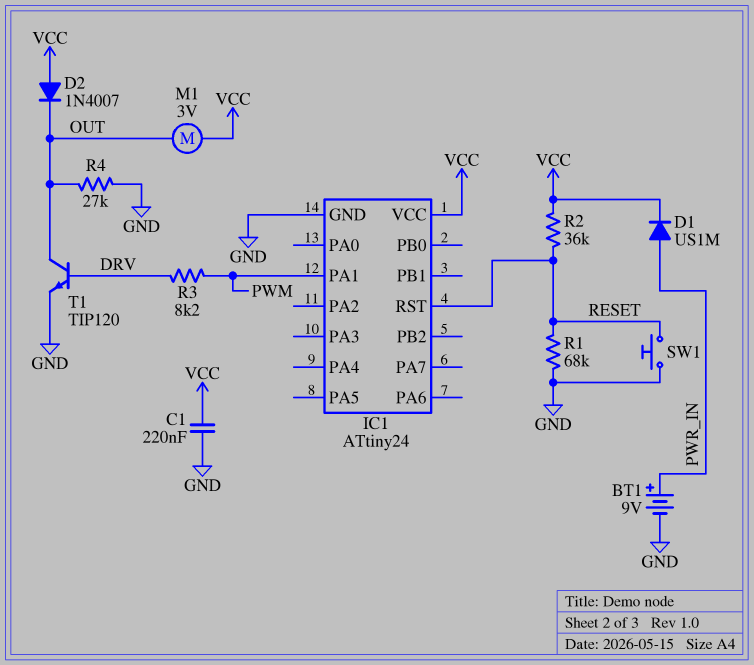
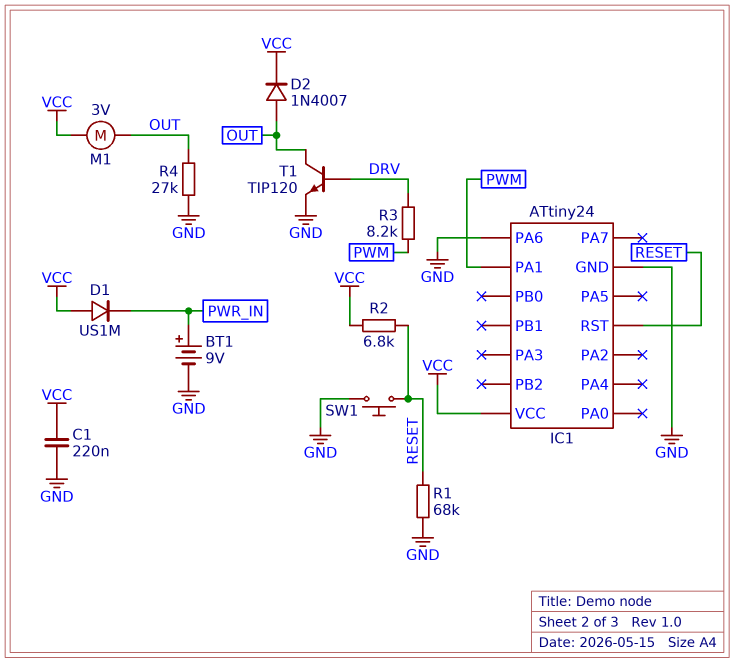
D1: diode US1M (A PWR_IN, K VCC) -> diode US1M (A VCC, K PWR_IN)
D2: diode 1N4007 (A VCC, K OUT) -> diode 1N4007 (A OUT, K VCC)
IC1 pin PA6: none -> GND
R2: 36k (RESET, VCC) -> 6.8k (RESET, VCC)

